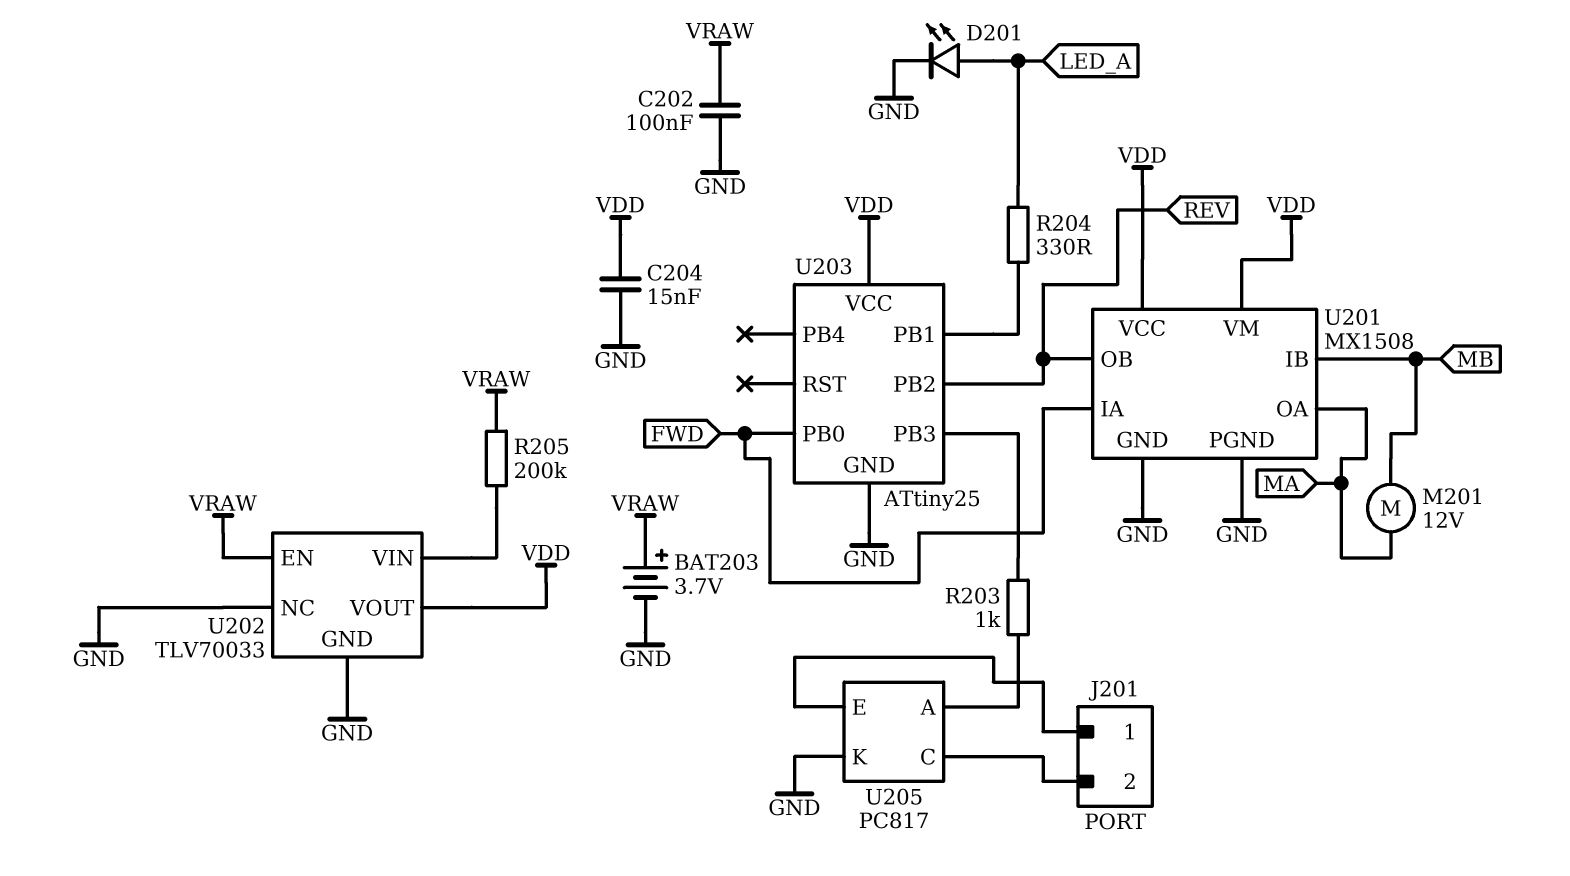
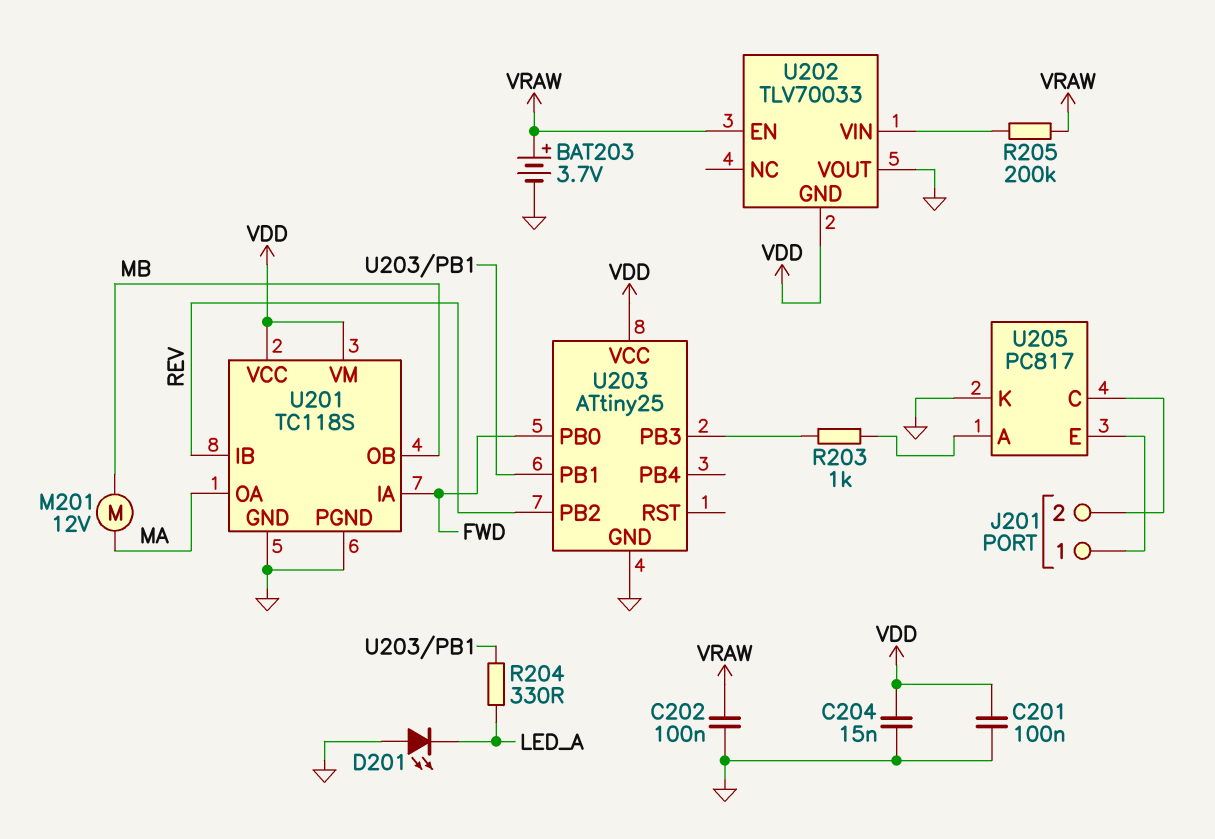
C201: none -> 100nF (GND, VDD)
D201: LED (A LED_A, K GND) -> LED (A GND, K LED_A)
U201: MX1508 -> TC118S
U201 pin IB: MB -> REV
U201 pin OB: REV -> MB
U202 pin GND: GND -> VDD
U202 pin NC: GND -> none
U202 pin VOUT: VDD -> GND

